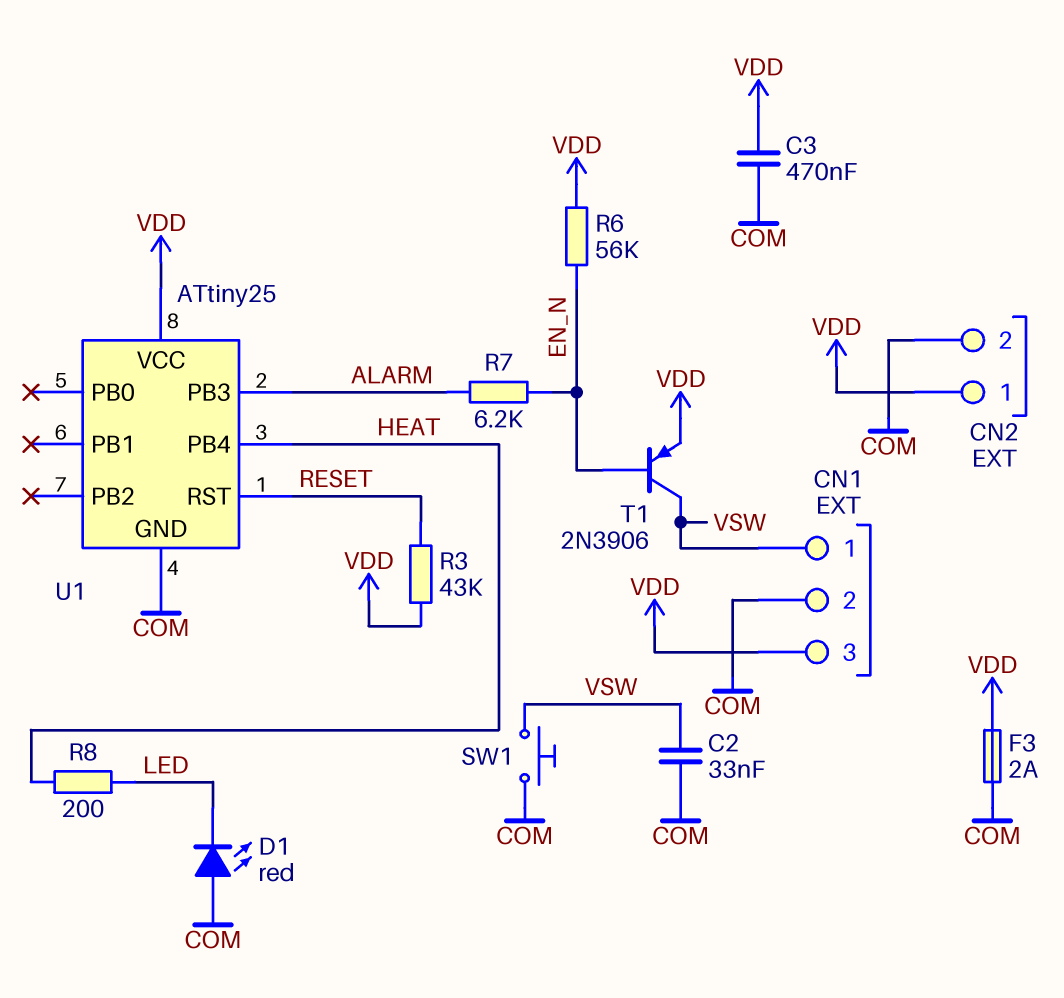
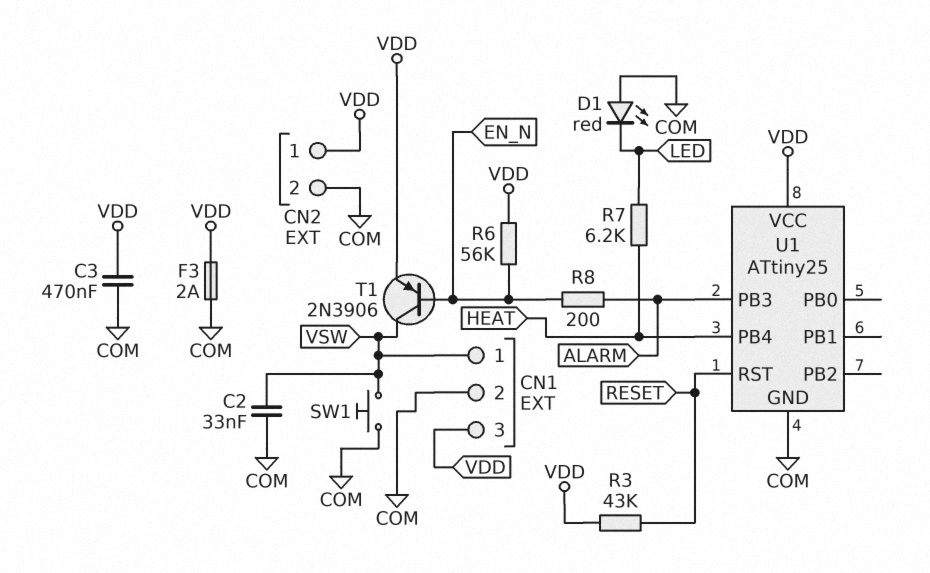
R7: 6.2k (ALARM, EN_N) -> 6.2k (HEAT, LED)
R8: 200 (HEAT, LED) -> 200 (ALARM, EN_N)

